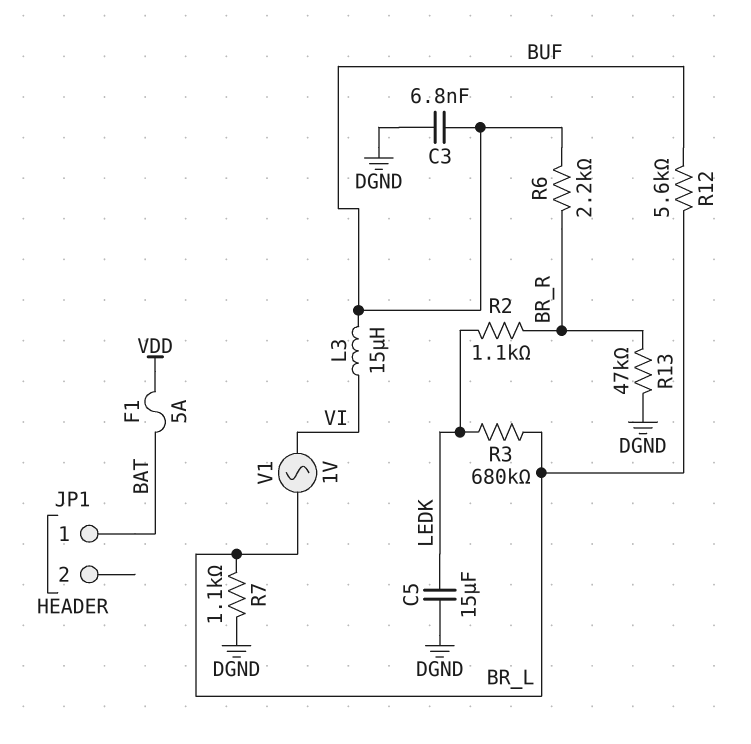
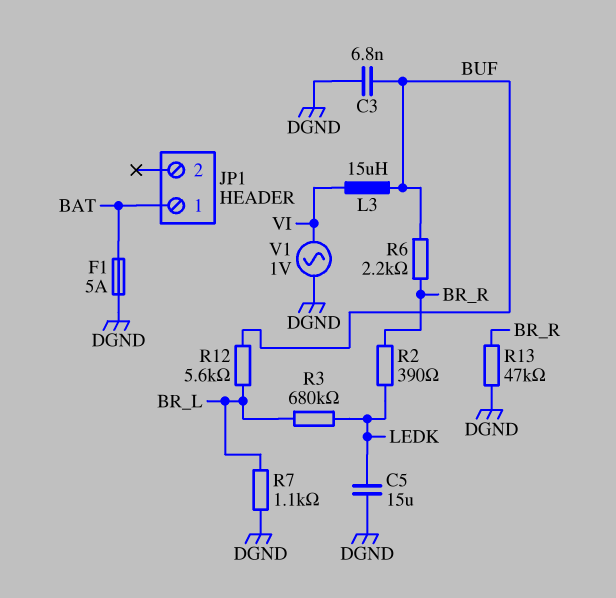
F1: 5A (BAT, VDD) -> 5A (BAT, DGND)
R2: 1.1k (BR_R, LEDK) -> 390 (BR_R, LEDK)
V1: AC 1V (BR_L, VI) -> AC 1V (DGND, VI)

